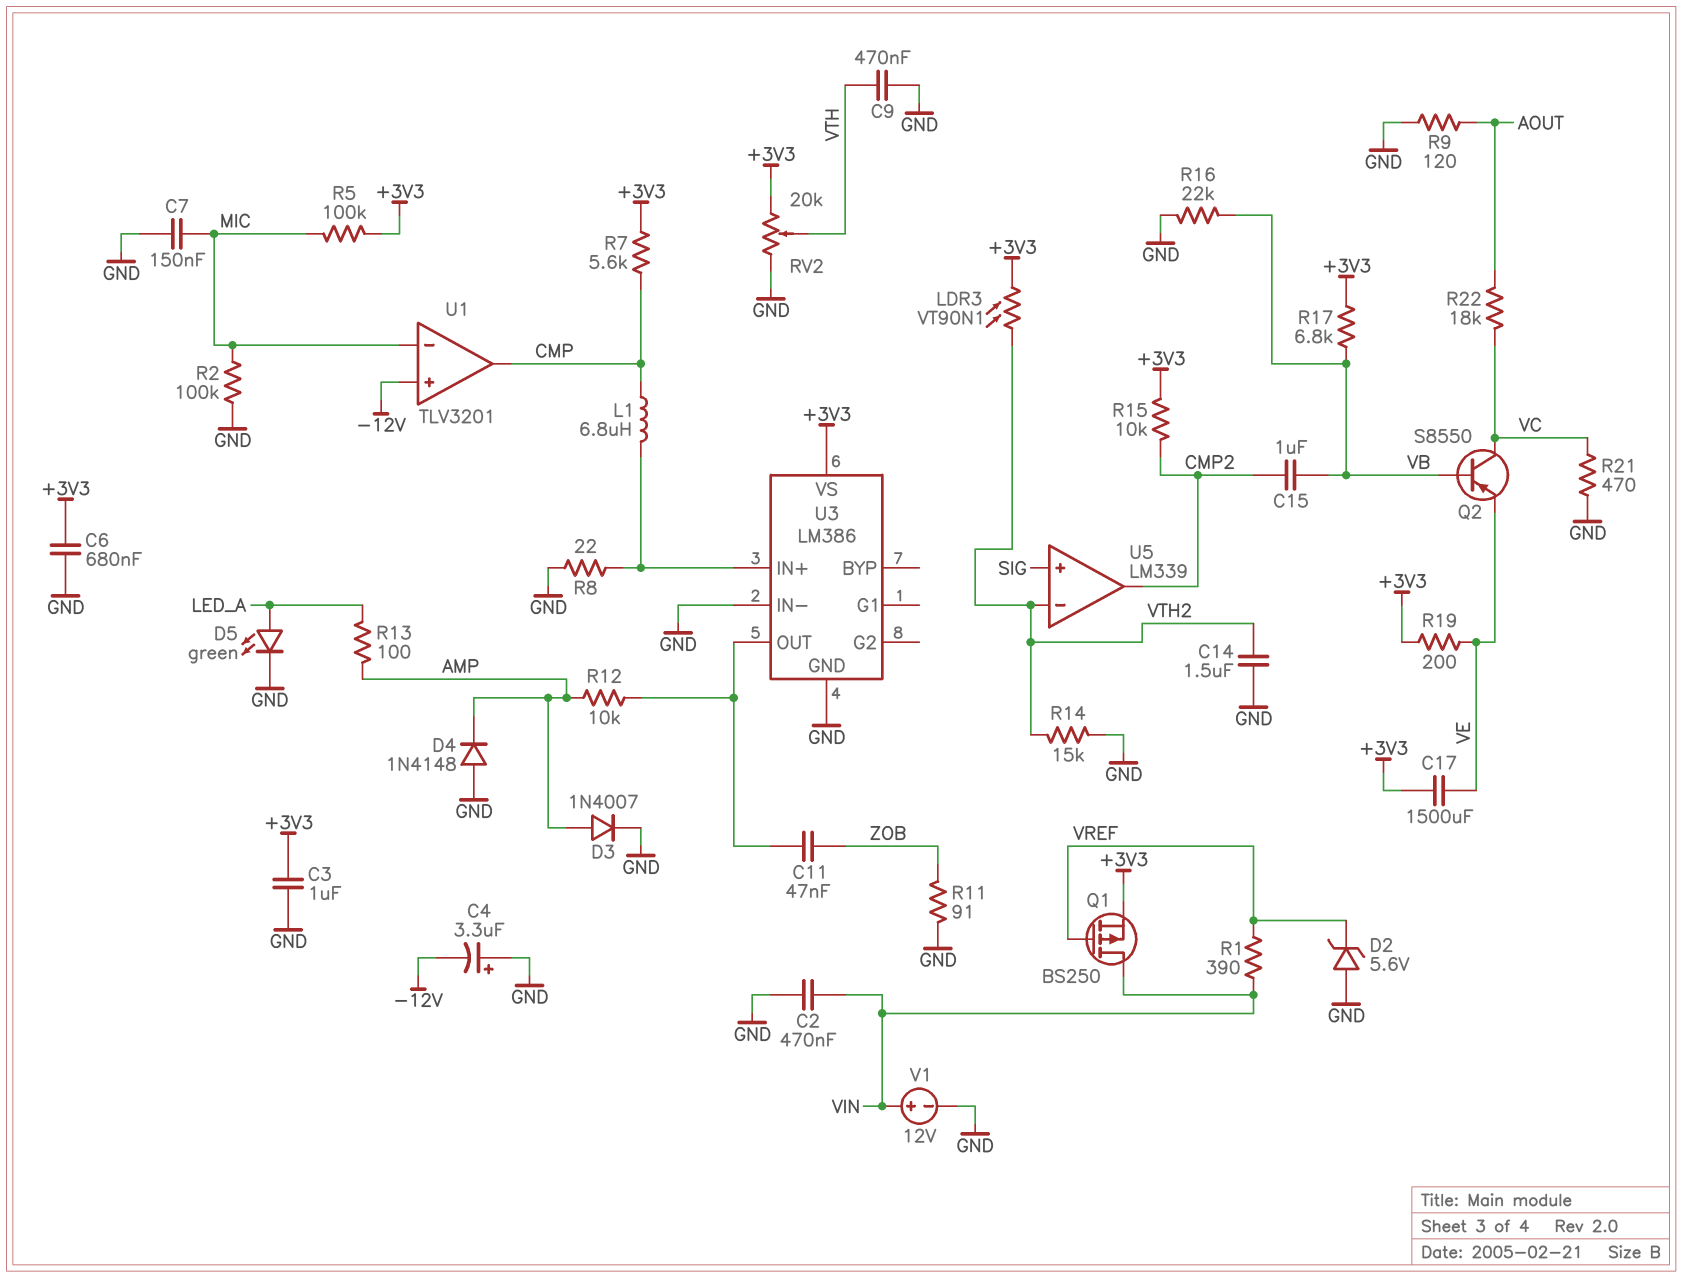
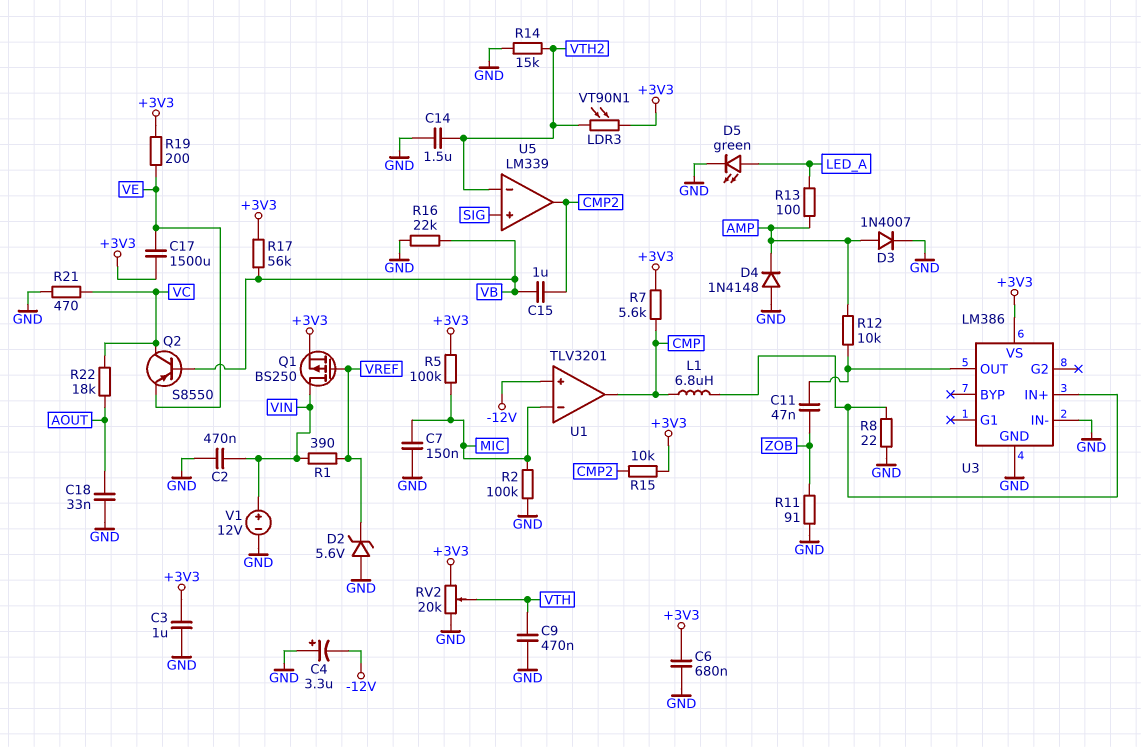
C18: none -> 33nF (AOUT, GND)
R9: 120 (AOUT, GND) -> none
R17: 6.8k (+3V3, VB) -> 56k (+3V3, VB)

